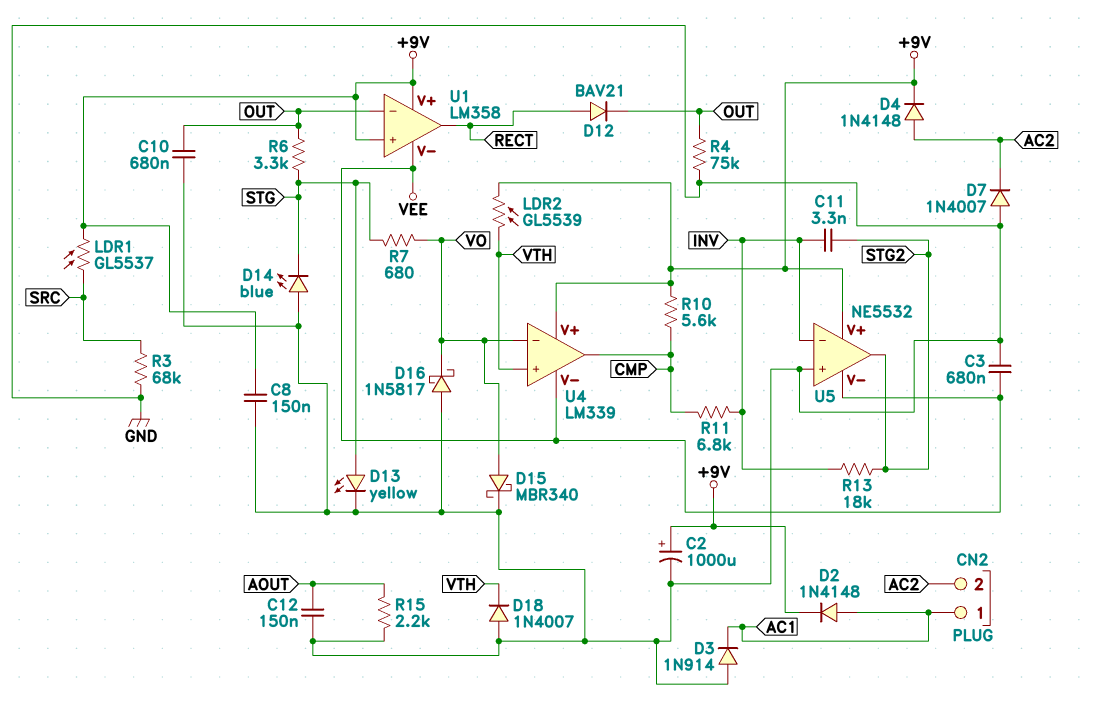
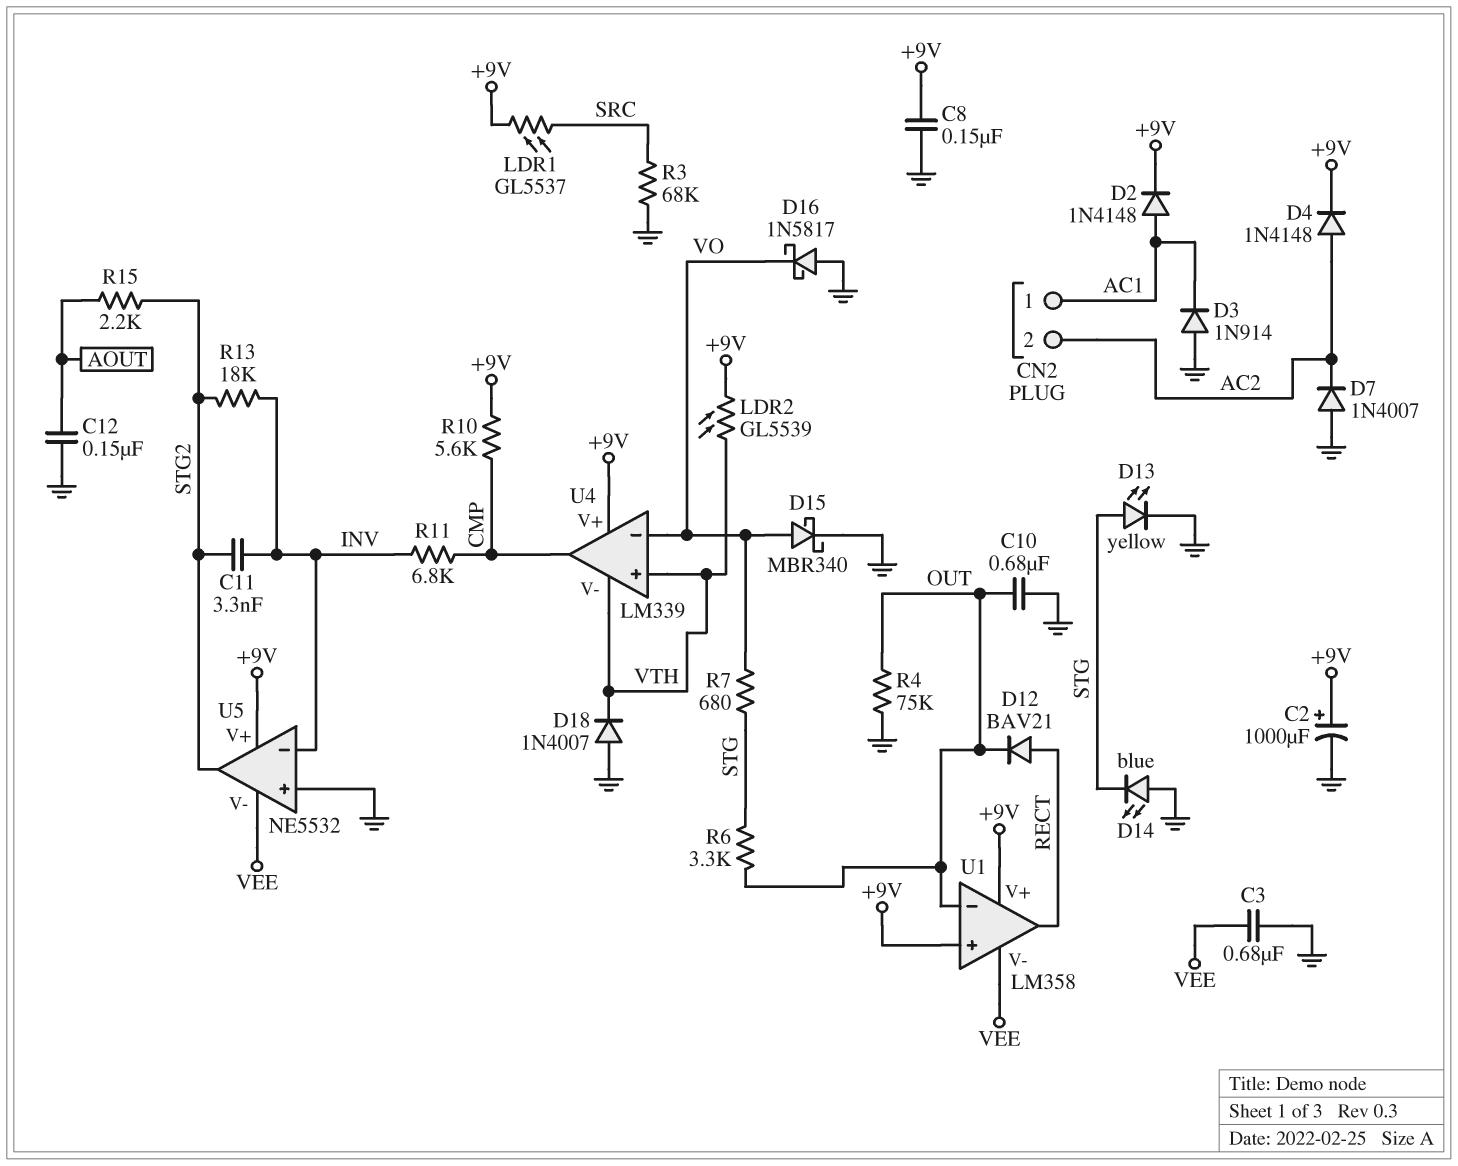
R15: 2.2k (AOUT, GND) -> 2.2k (AOUT, STG2)
U4 pin V-: VEE -> VTH

